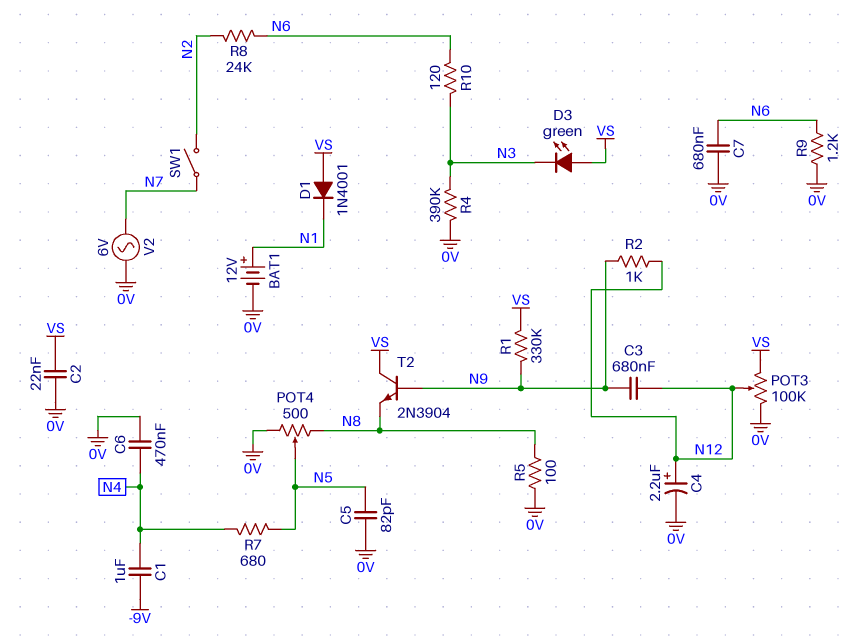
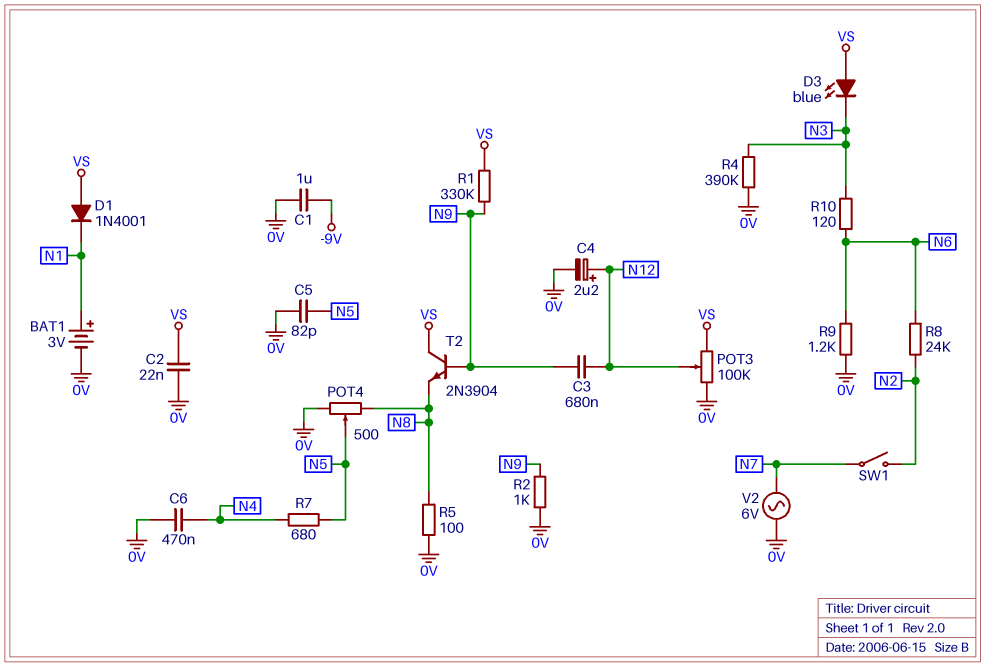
BAT1: 12V (plus N1, minus 0V) -> 3V (plus N1, minus 0V)
C1: 1uF (-9V, N4) -> 1uF (-9V, 0V)
C7: 680nF (0V, N6) -> none
D3: LED green (A VS, K N3) -> LED blue (A VS, K N3)
R2: 1k (N9, N12) -> 1k (0V, N9)

